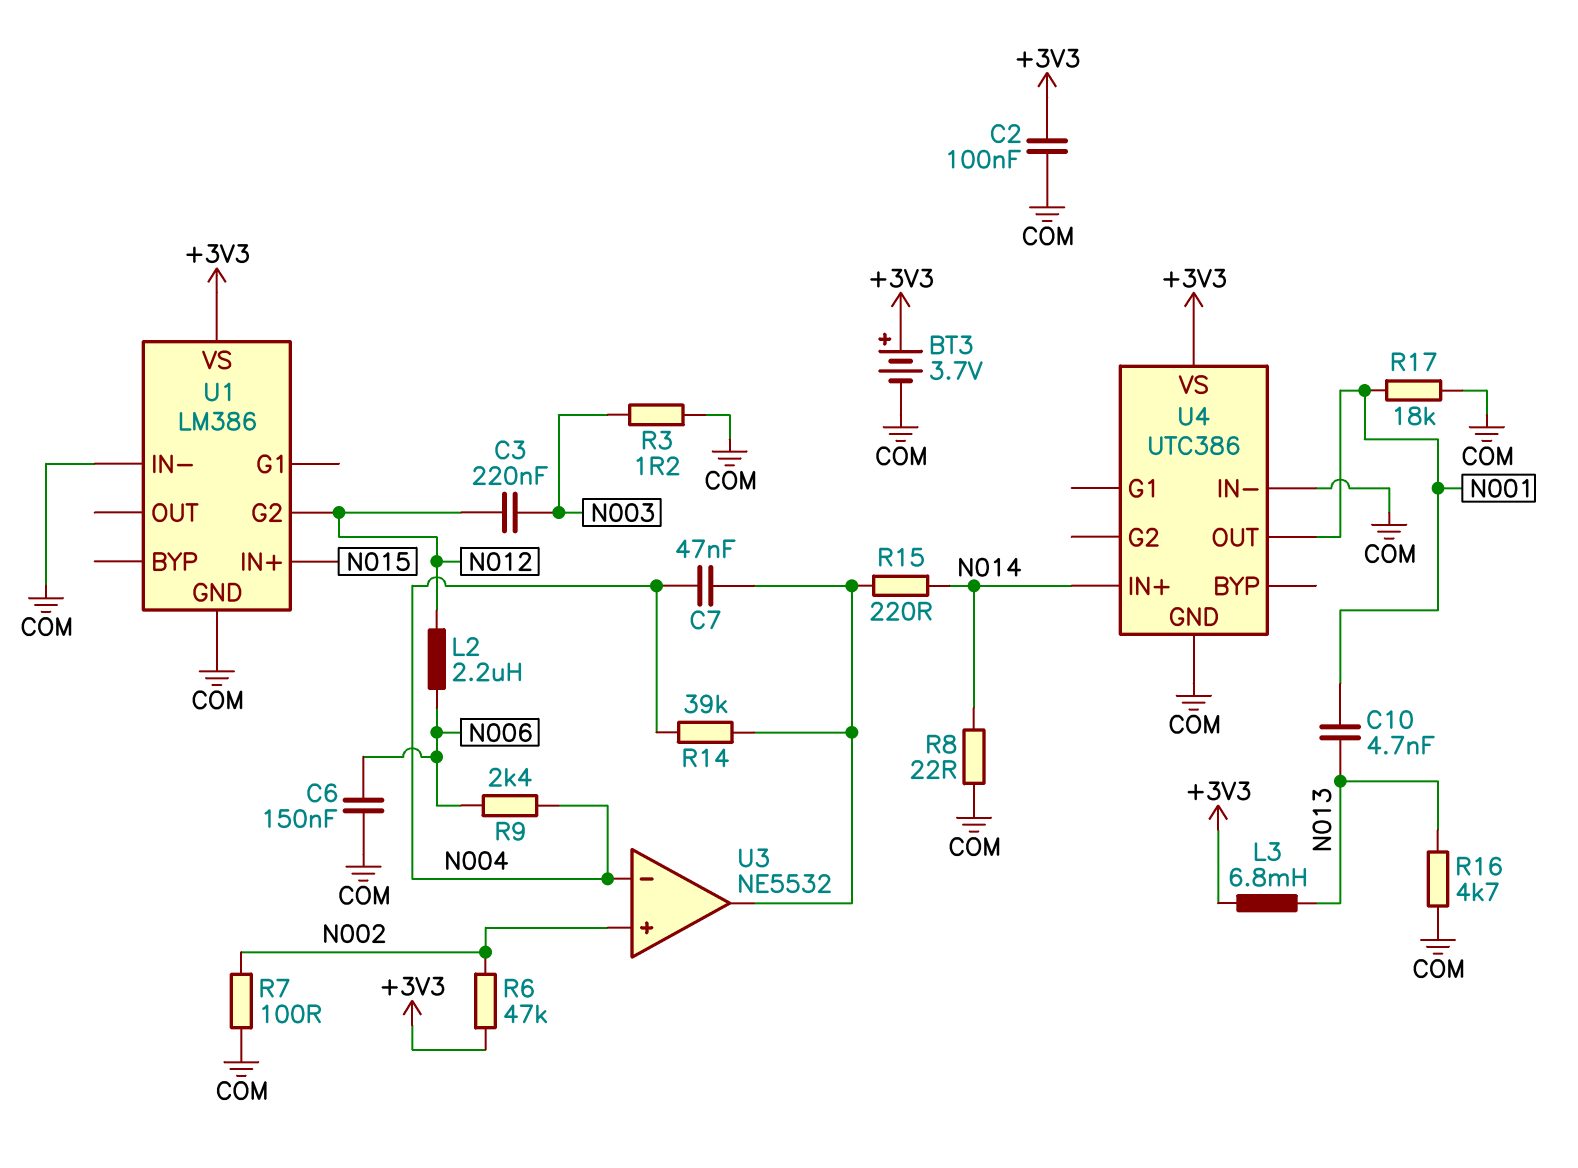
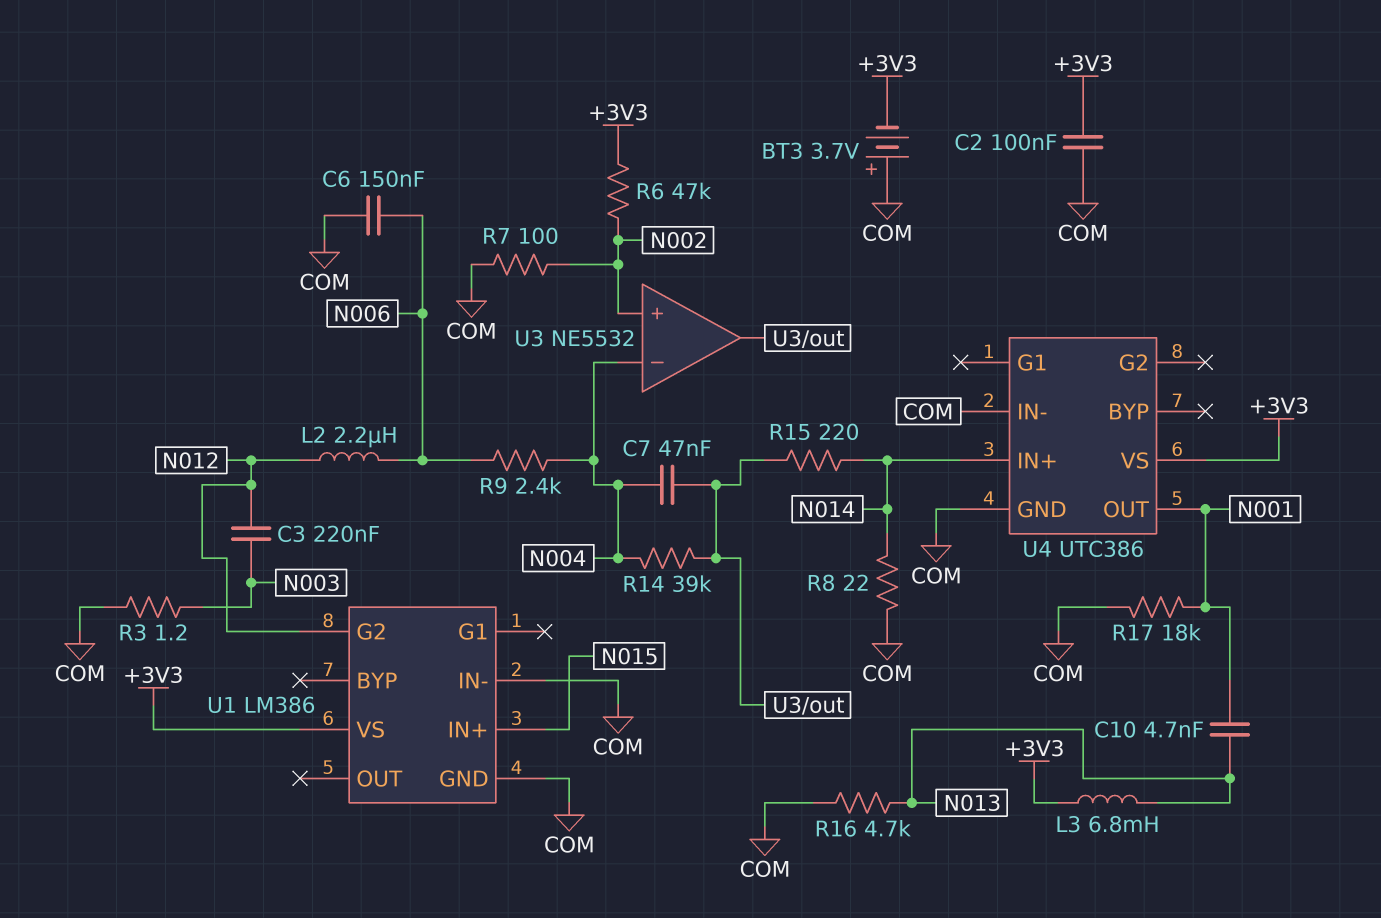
BT3: 3.7V (plus +3V3, minus COM) -> 3.7V (plus COM, minus +3V3)

